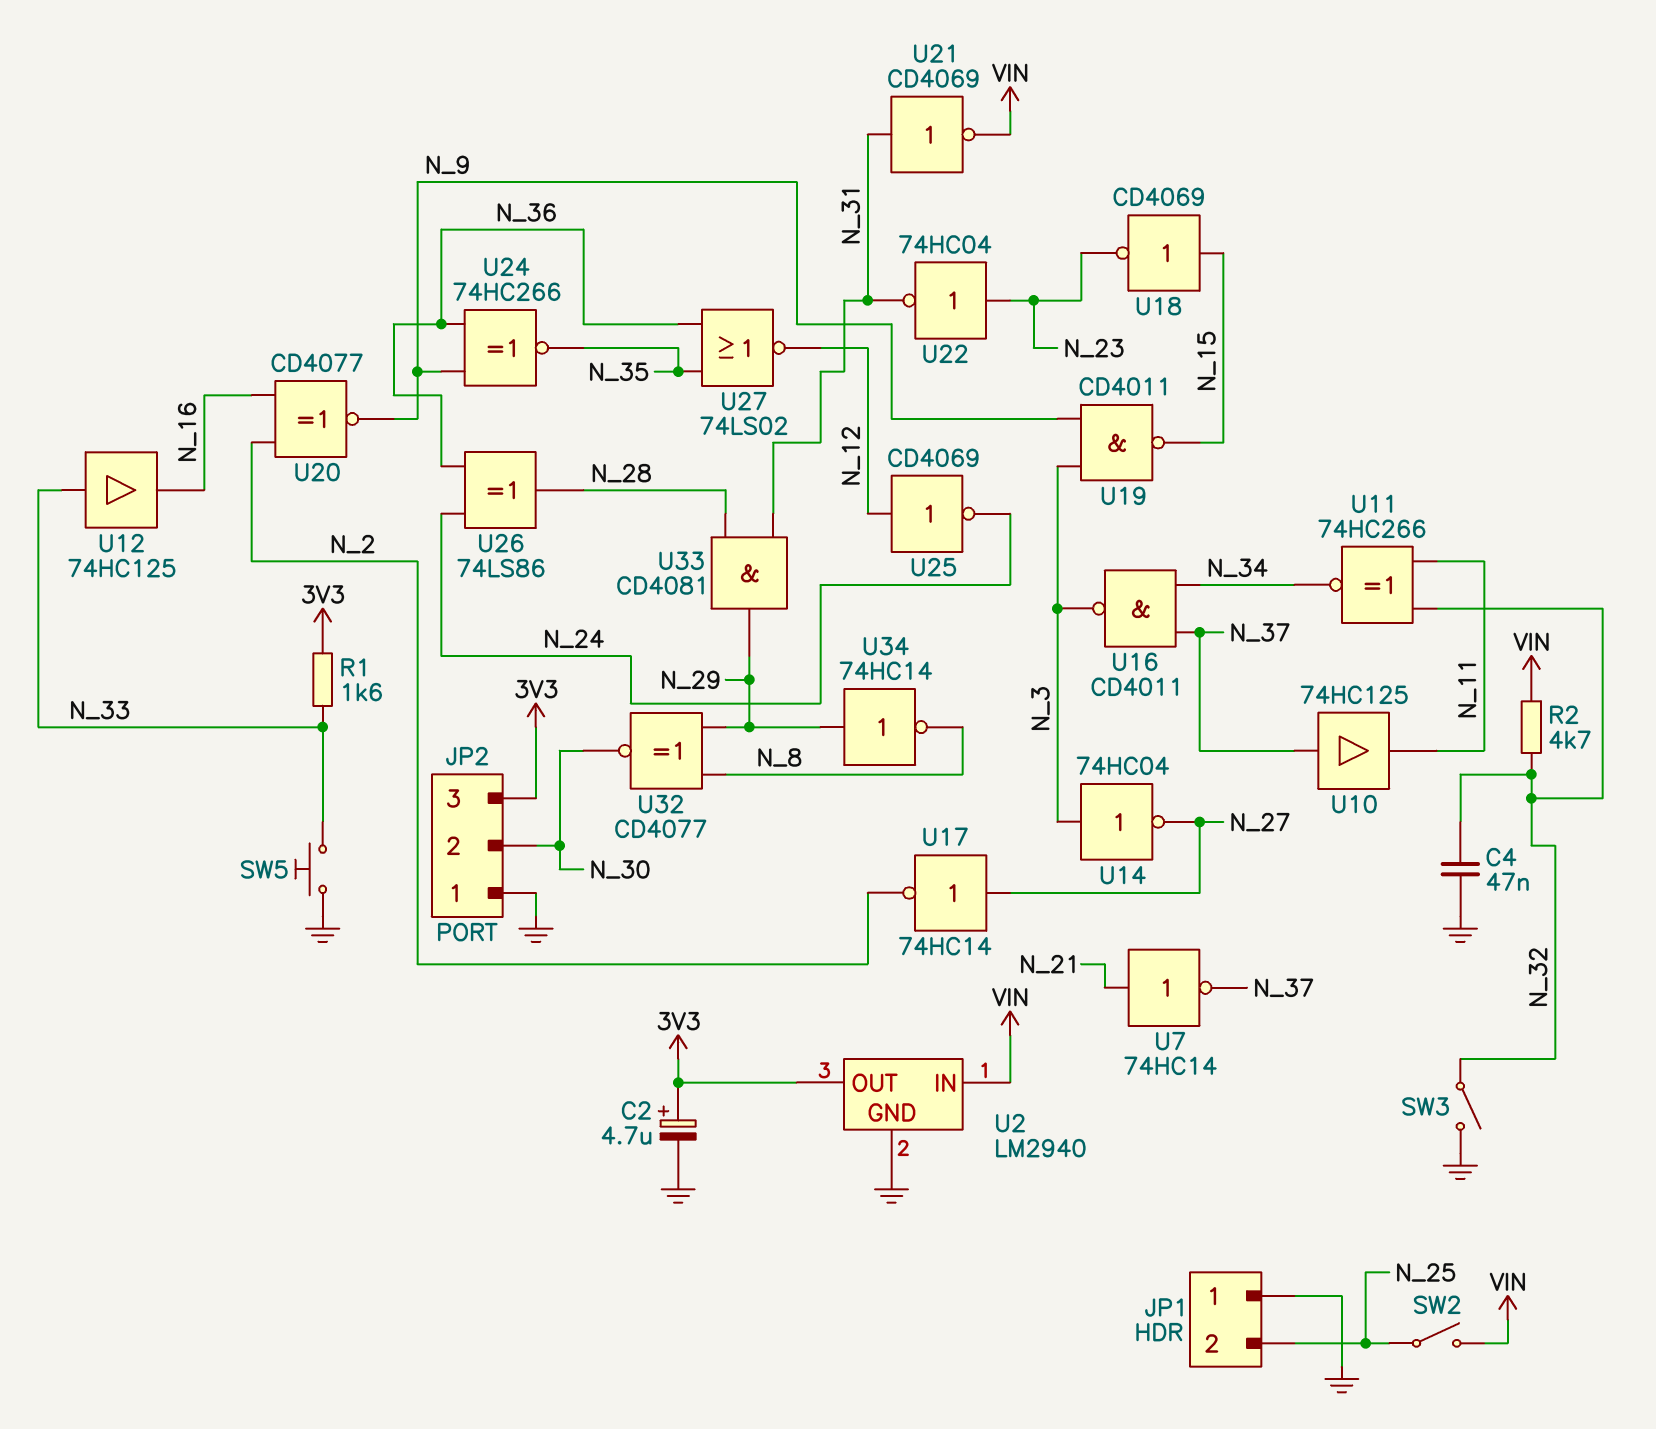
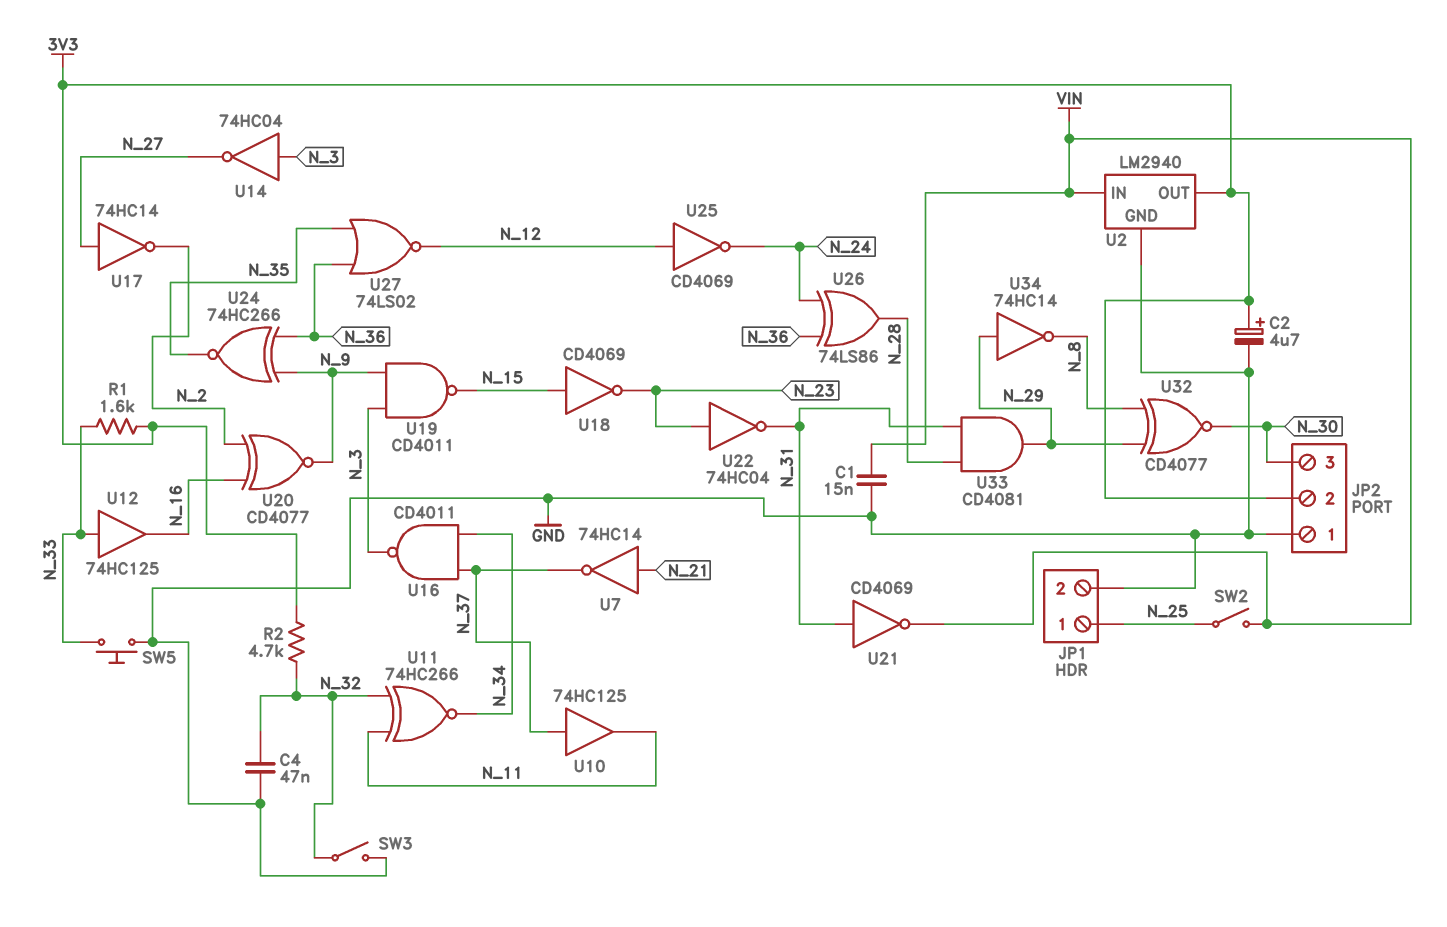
C1: none -> 15nF (GND, VIN)
JP1 pin 1: GND -> N_25
JP1 pin 2: N_25 -> GND
JP2 pin 2: N_30 -> 3V3
JP2 pin 3: 3V3 -> N_30
R2: 4.7k (N_32, VIN) -> 4.7k (3V3, N_32)

